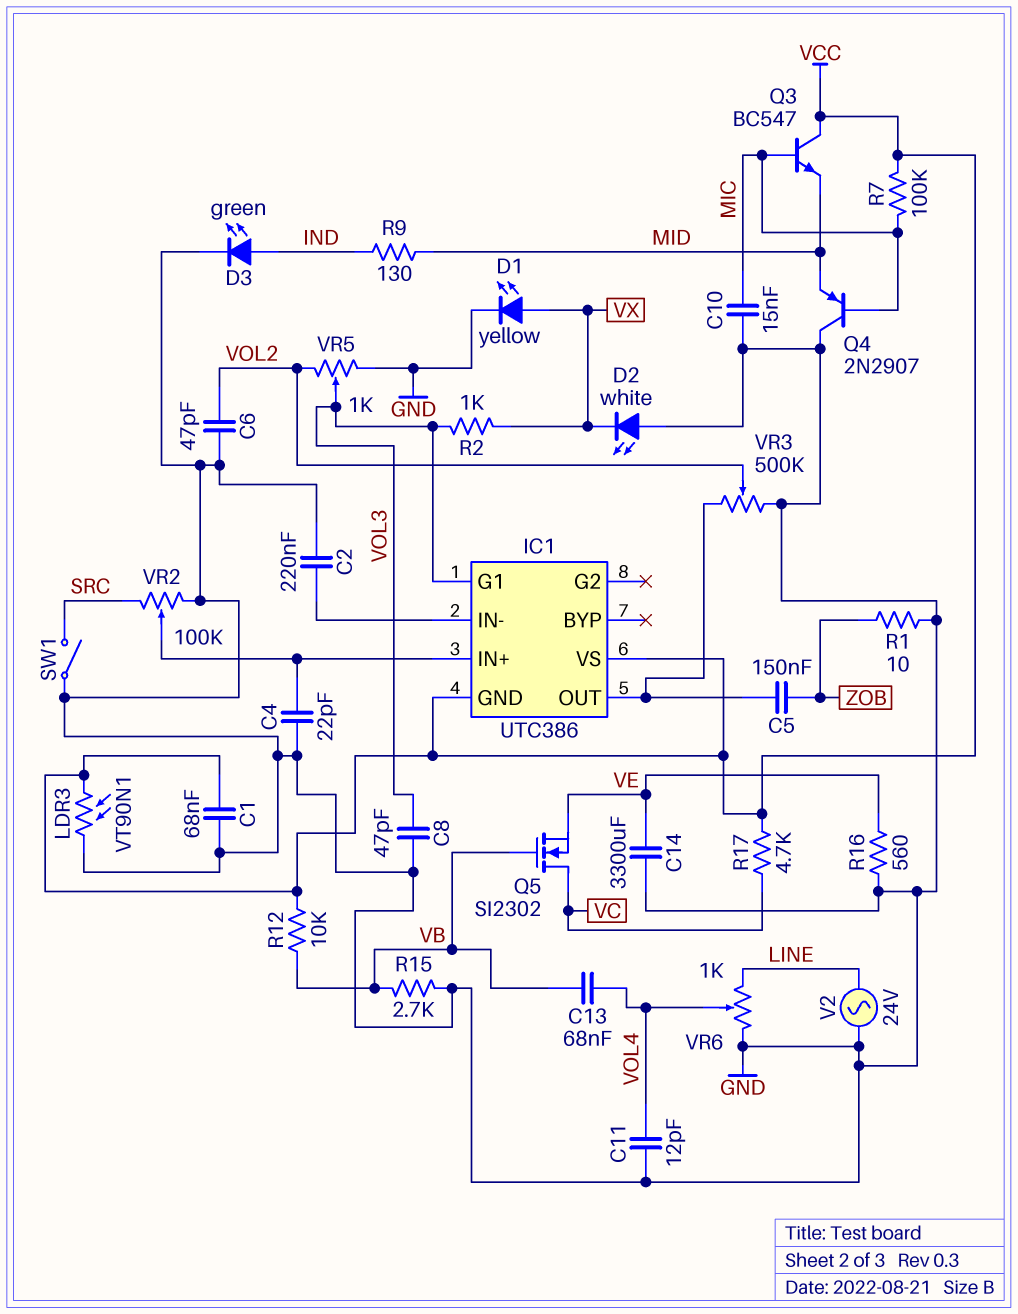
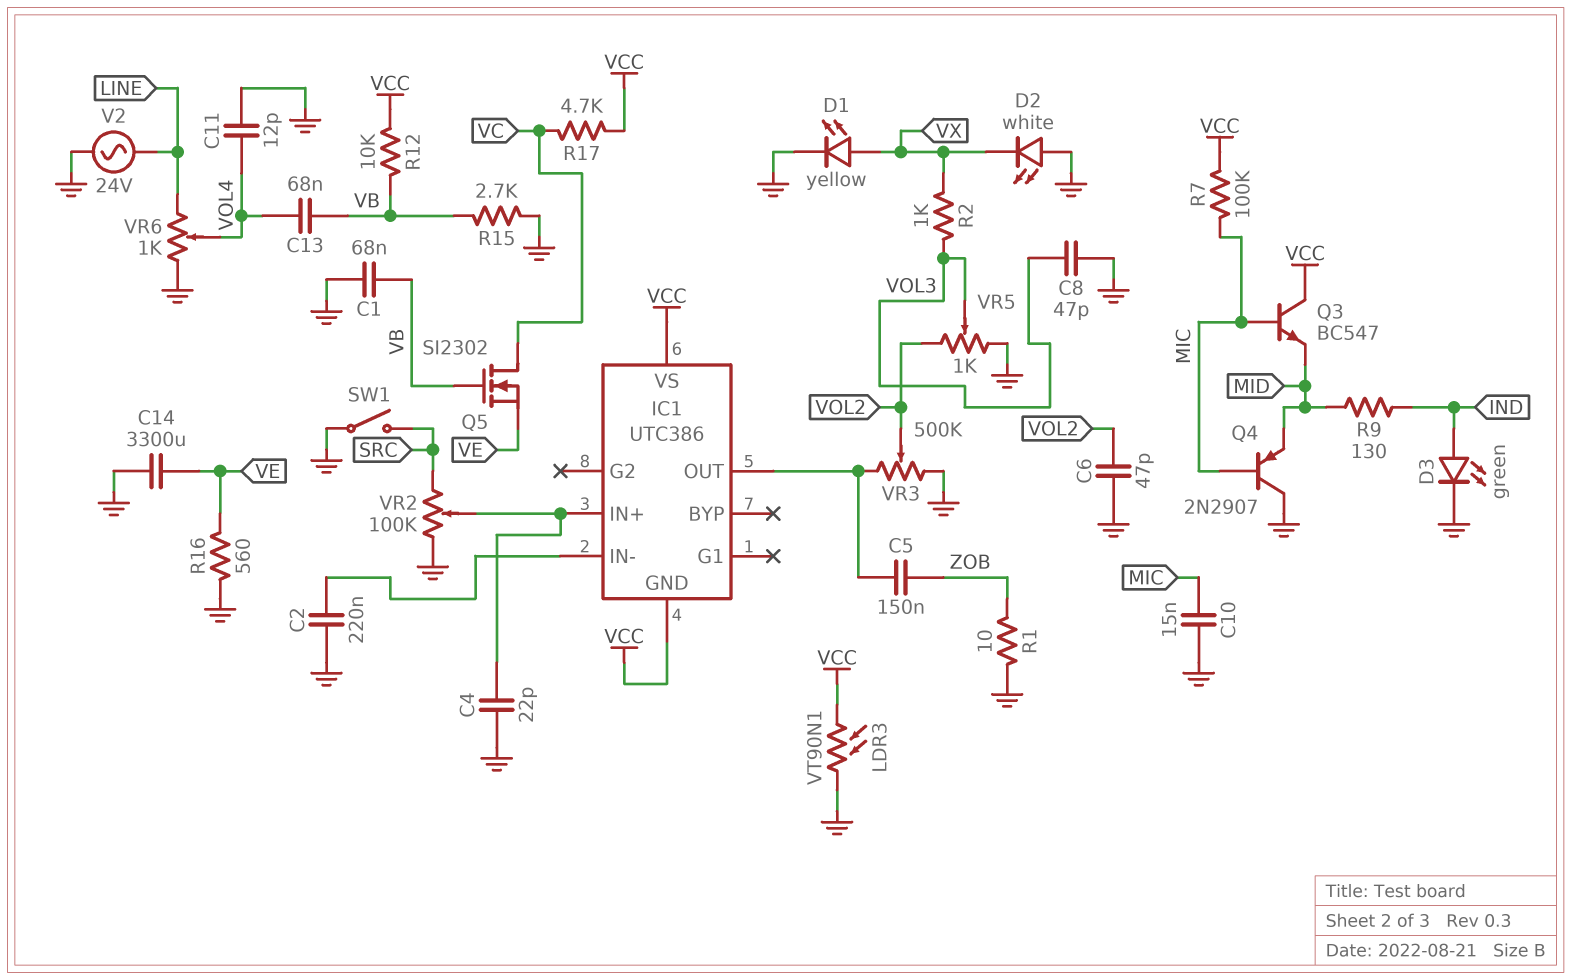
C1: 68nF (GND, VCC) -> 68nF (GND, VB)
IC1 pin G1: VOL3 -> none

